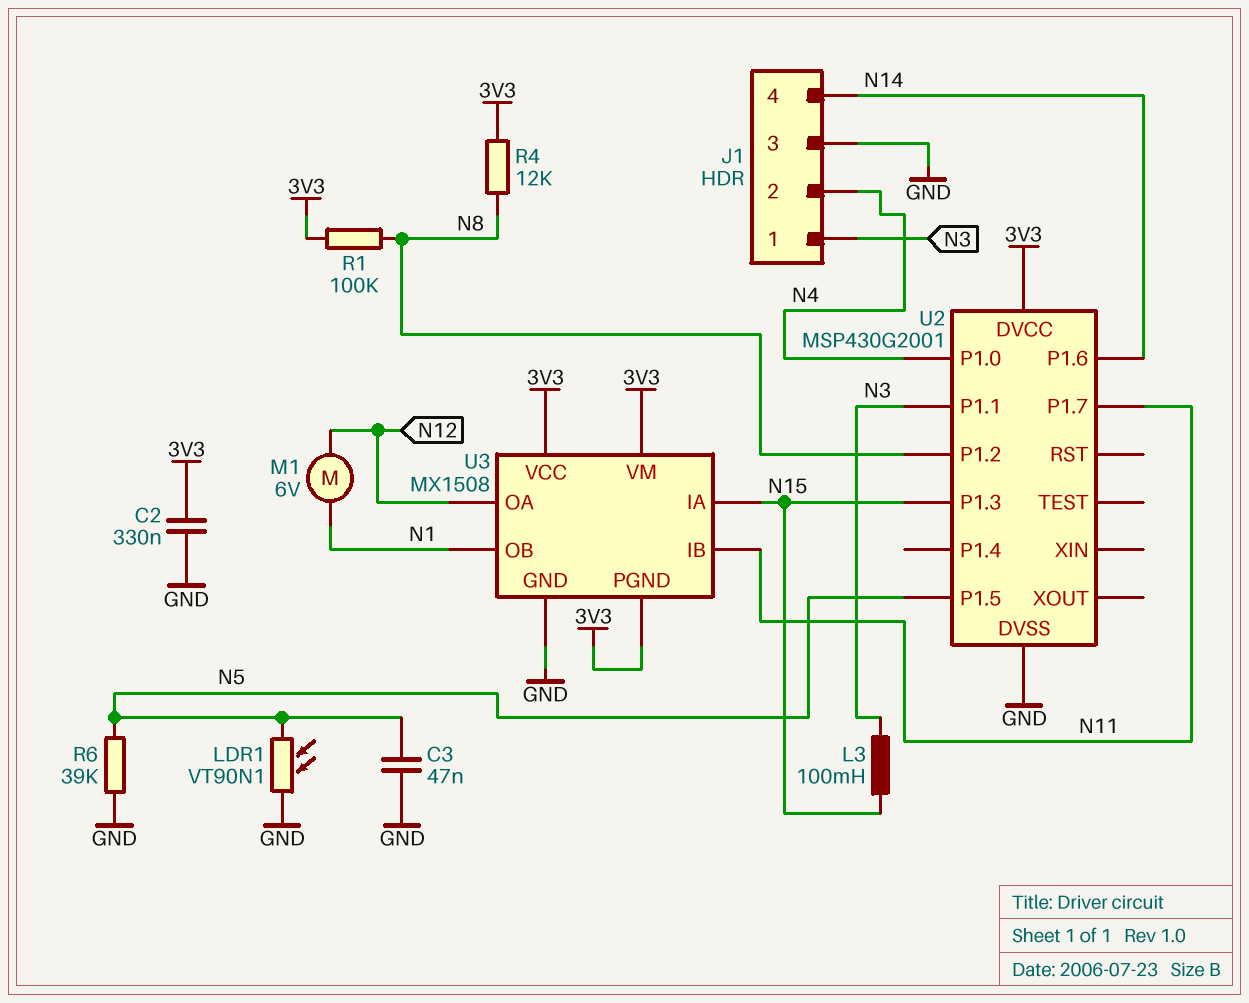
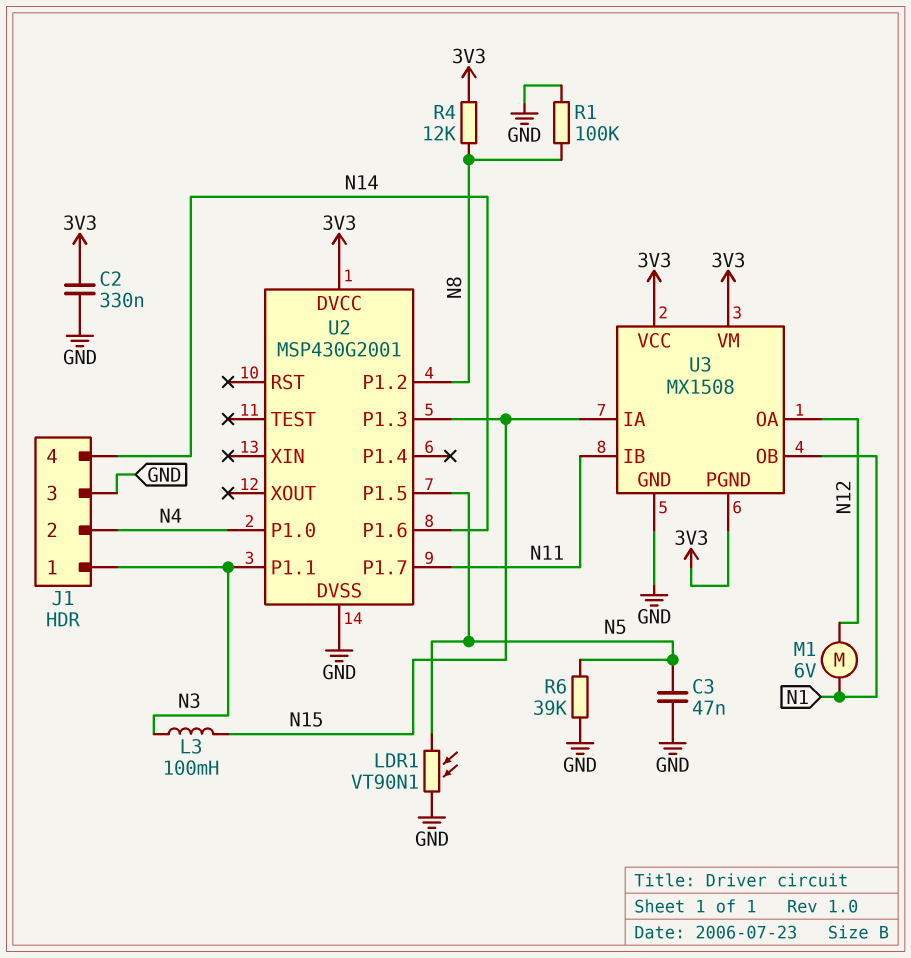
R1: 100k (3V3, N8) -> 100k (GND, N8)

